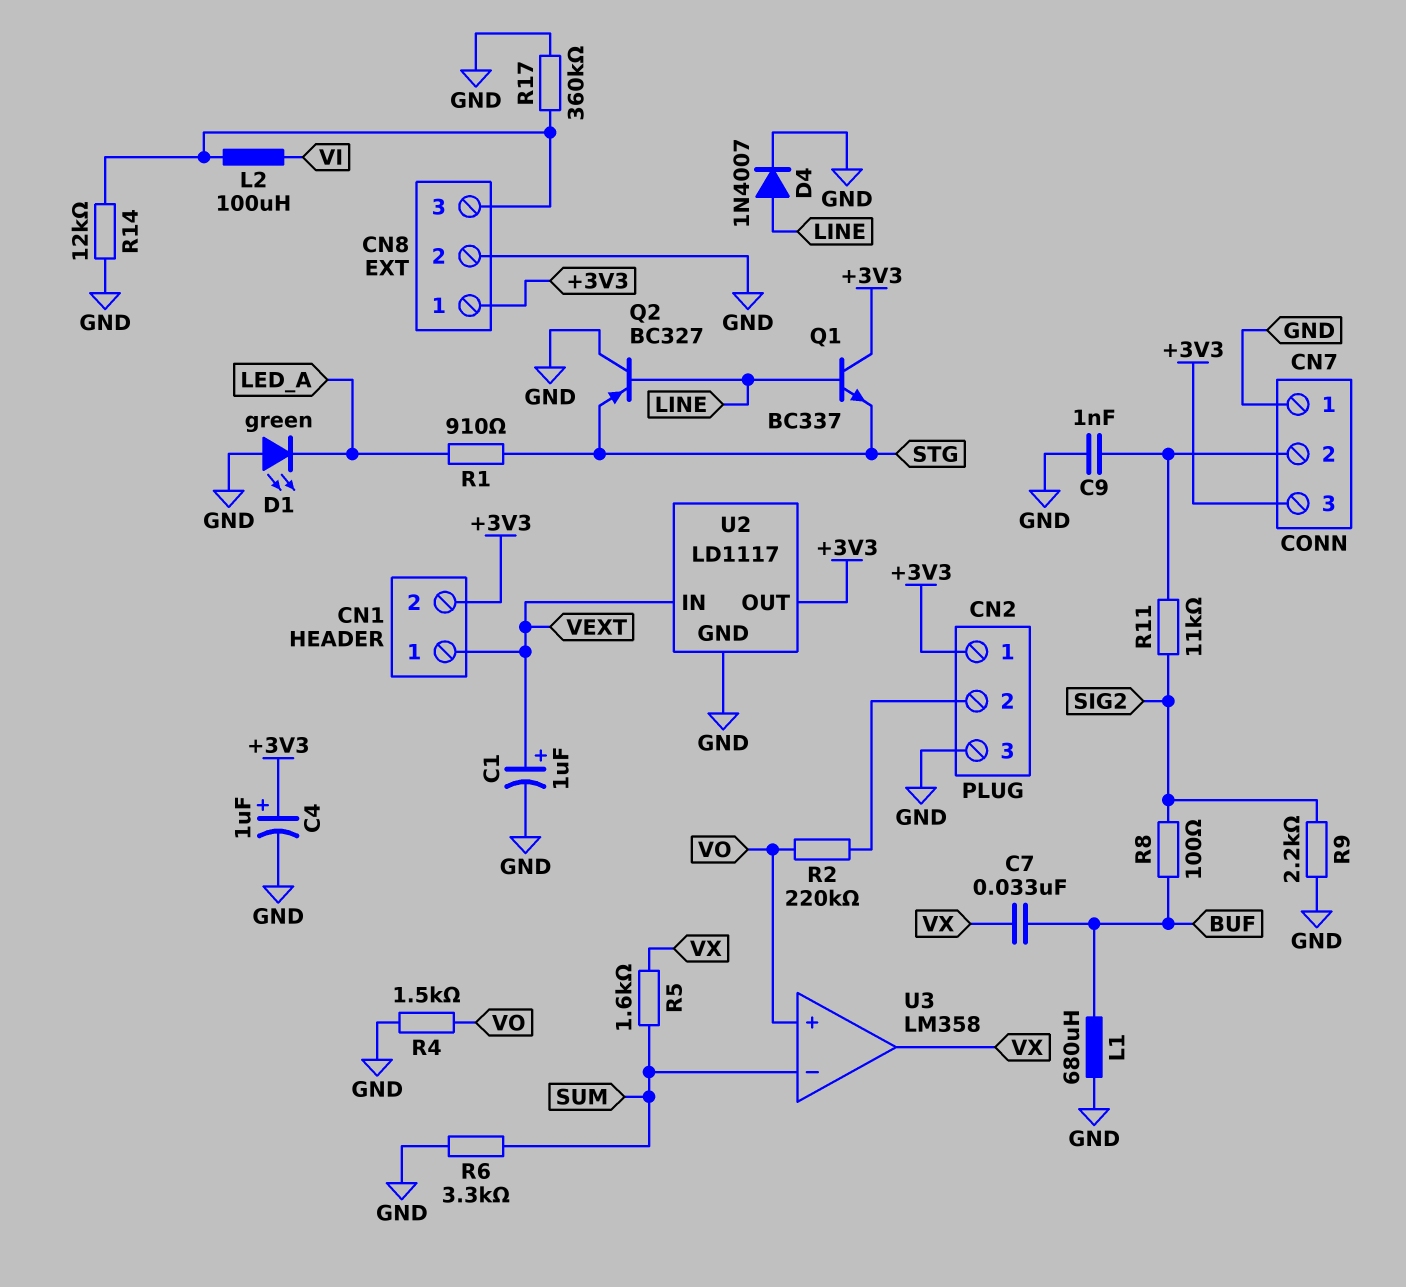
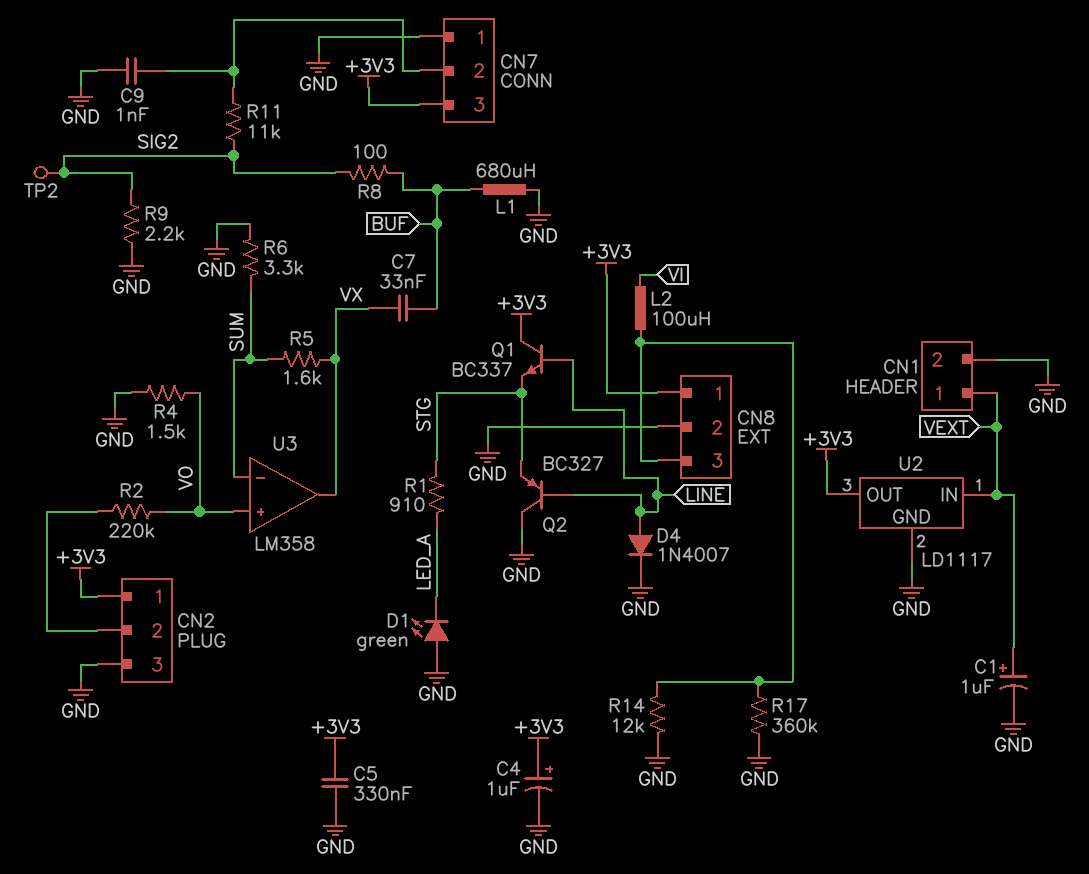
C5: none -> 330nF (+3V3, GND)
CN1 pin 2: +3V3 -> GND
TP2: none -> test point (SIG2)

